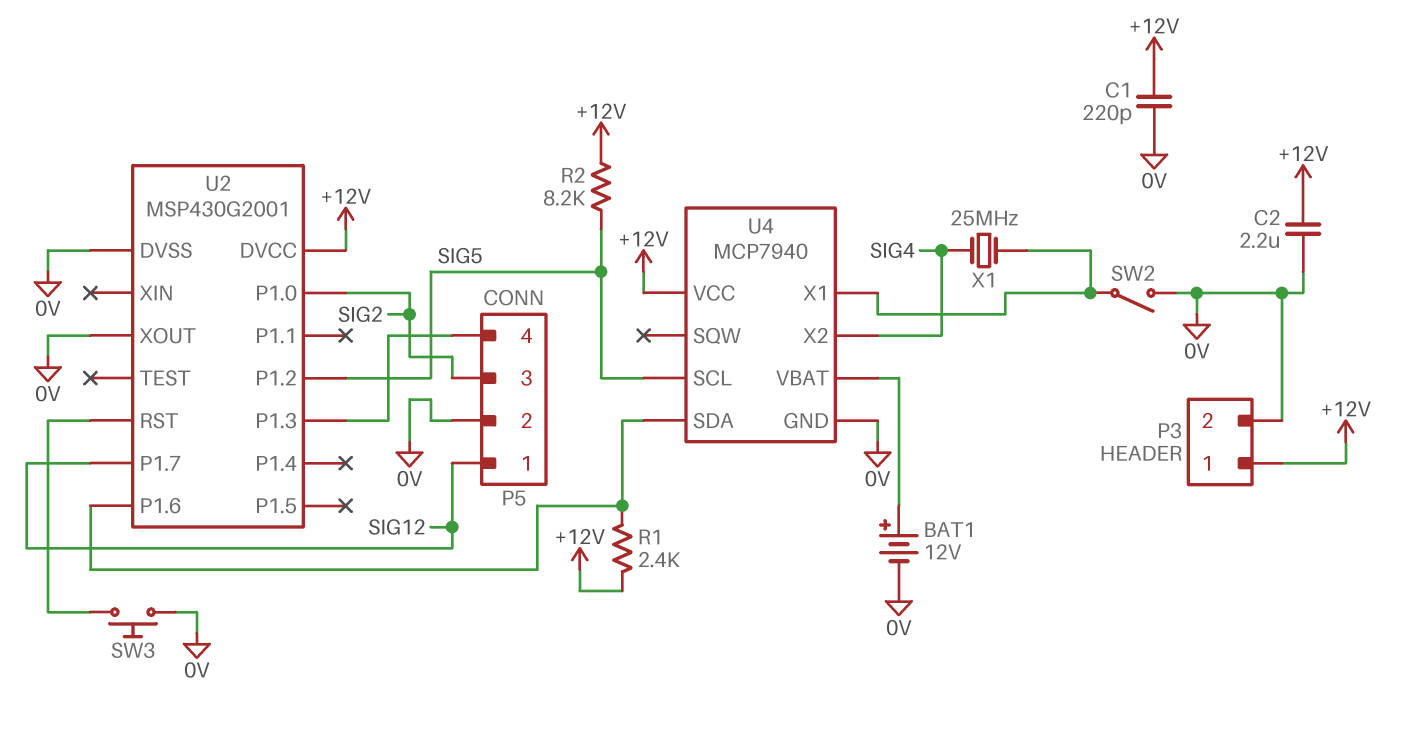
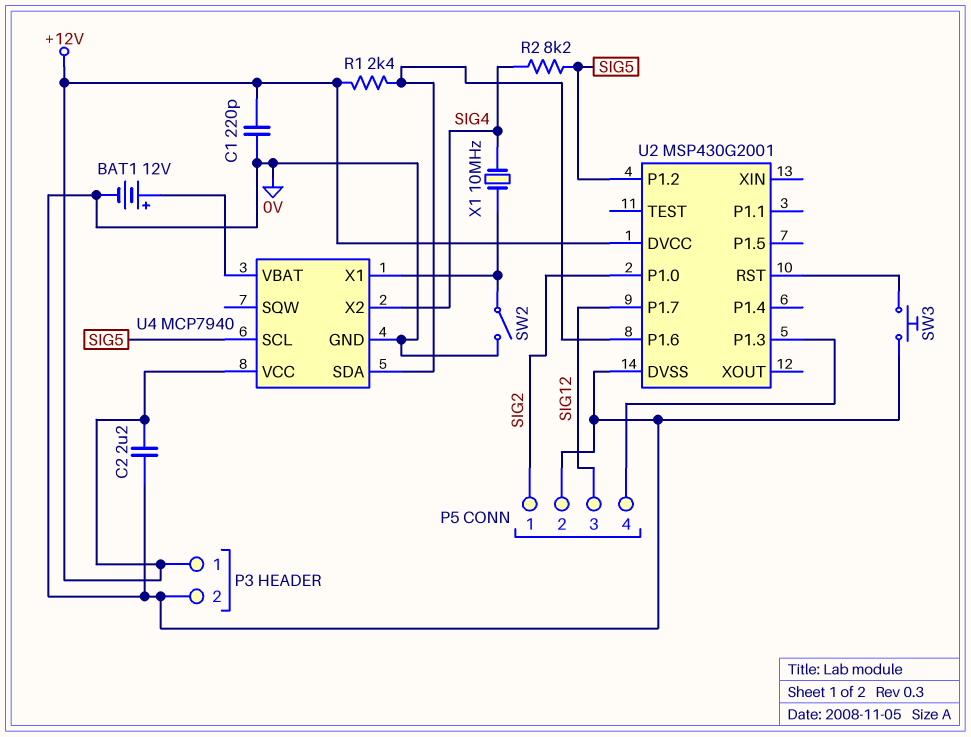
P5 pin 1: SIG12 -> SIG2
P5 pin 3: SIG2 -> SIG12
R2: 8.2k (+12V, SIG5) -> 8.2k (SIG4, SIG5)
U2 pin XOUT: 0V -> none
X1: 25MHz (SIG4, U4/X1) -> 10MHz (SIG4, U4/X1)

